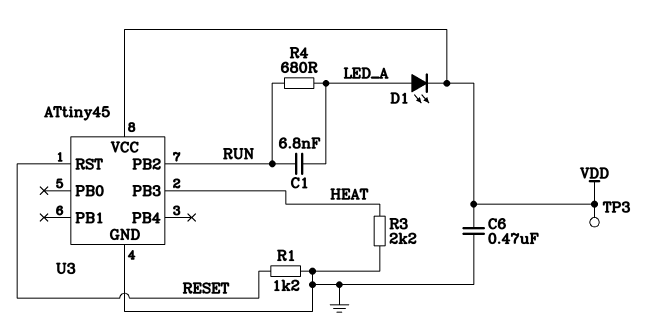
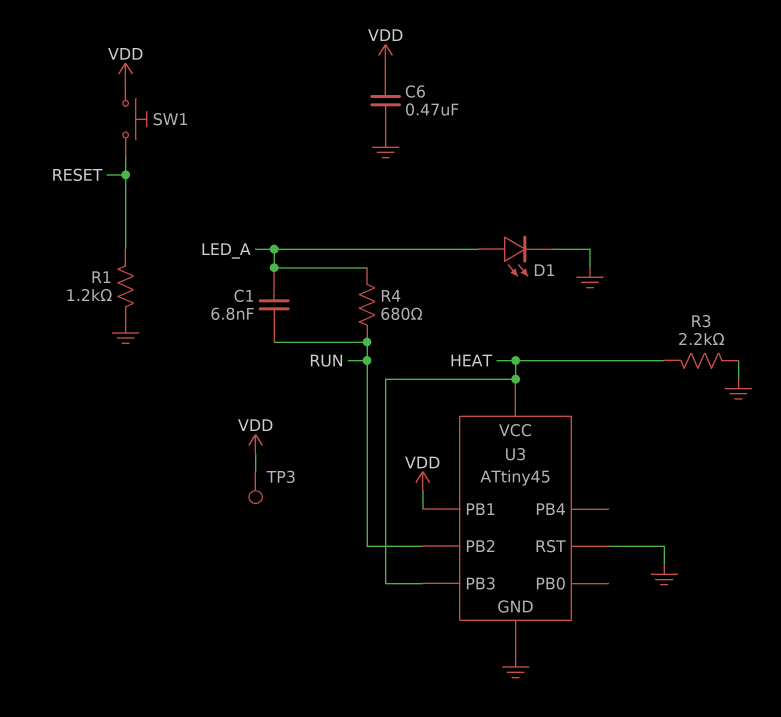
D1: LED (A LED_A, K VDD) -> LED (A LED_A, K GND)
SW1: none -> button (RESET, VDD)
U3 pin PB1: none -> VDD
U3 pin RST: RESET -> GND
U3 pin VCC: VDD -> HEAT

